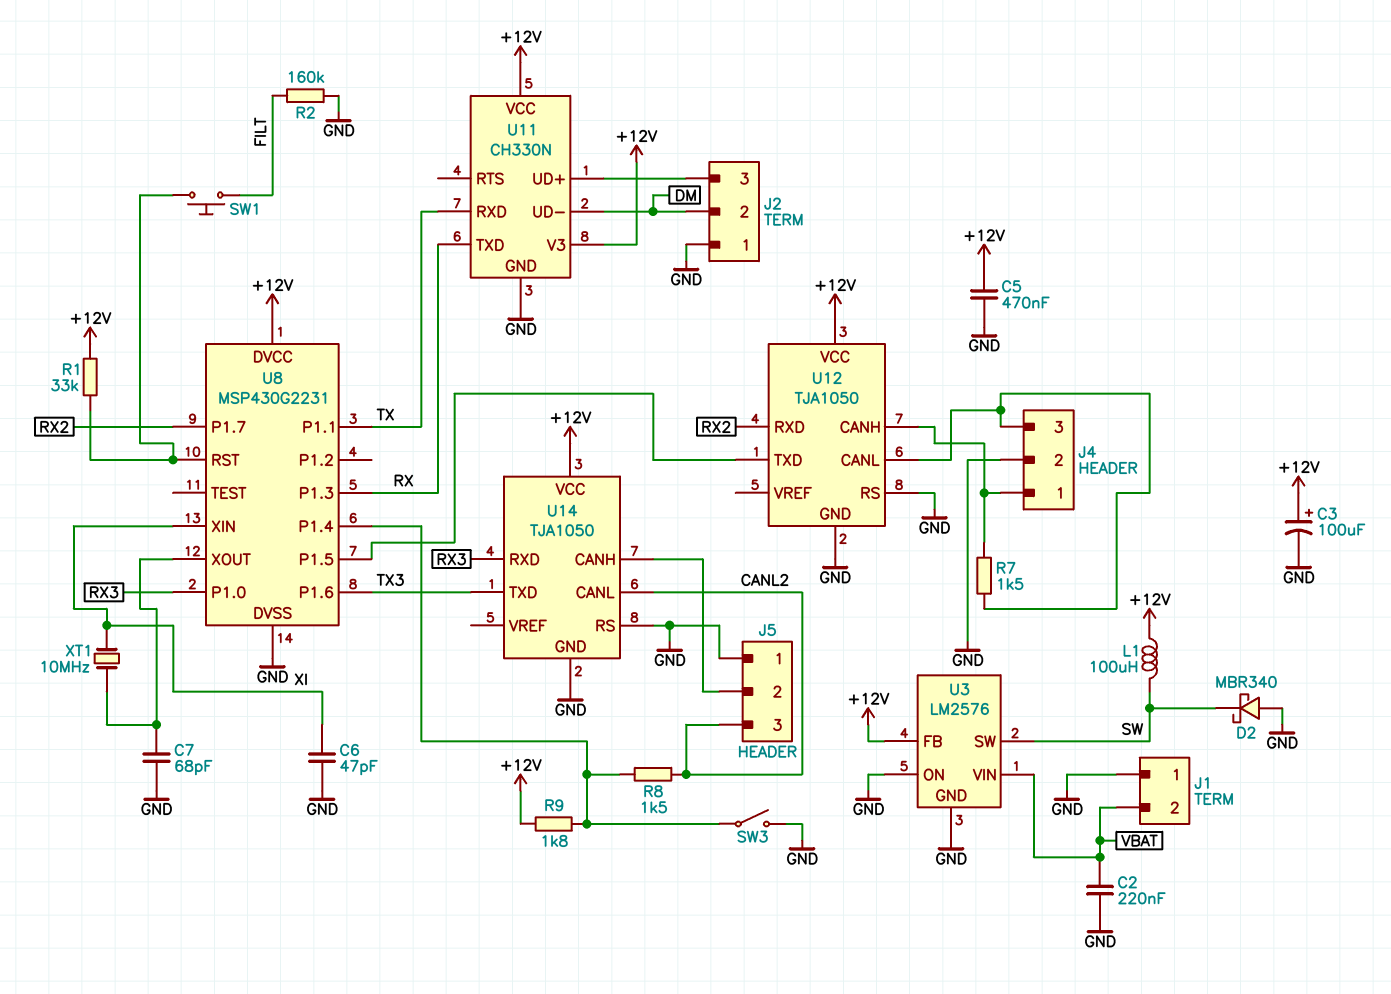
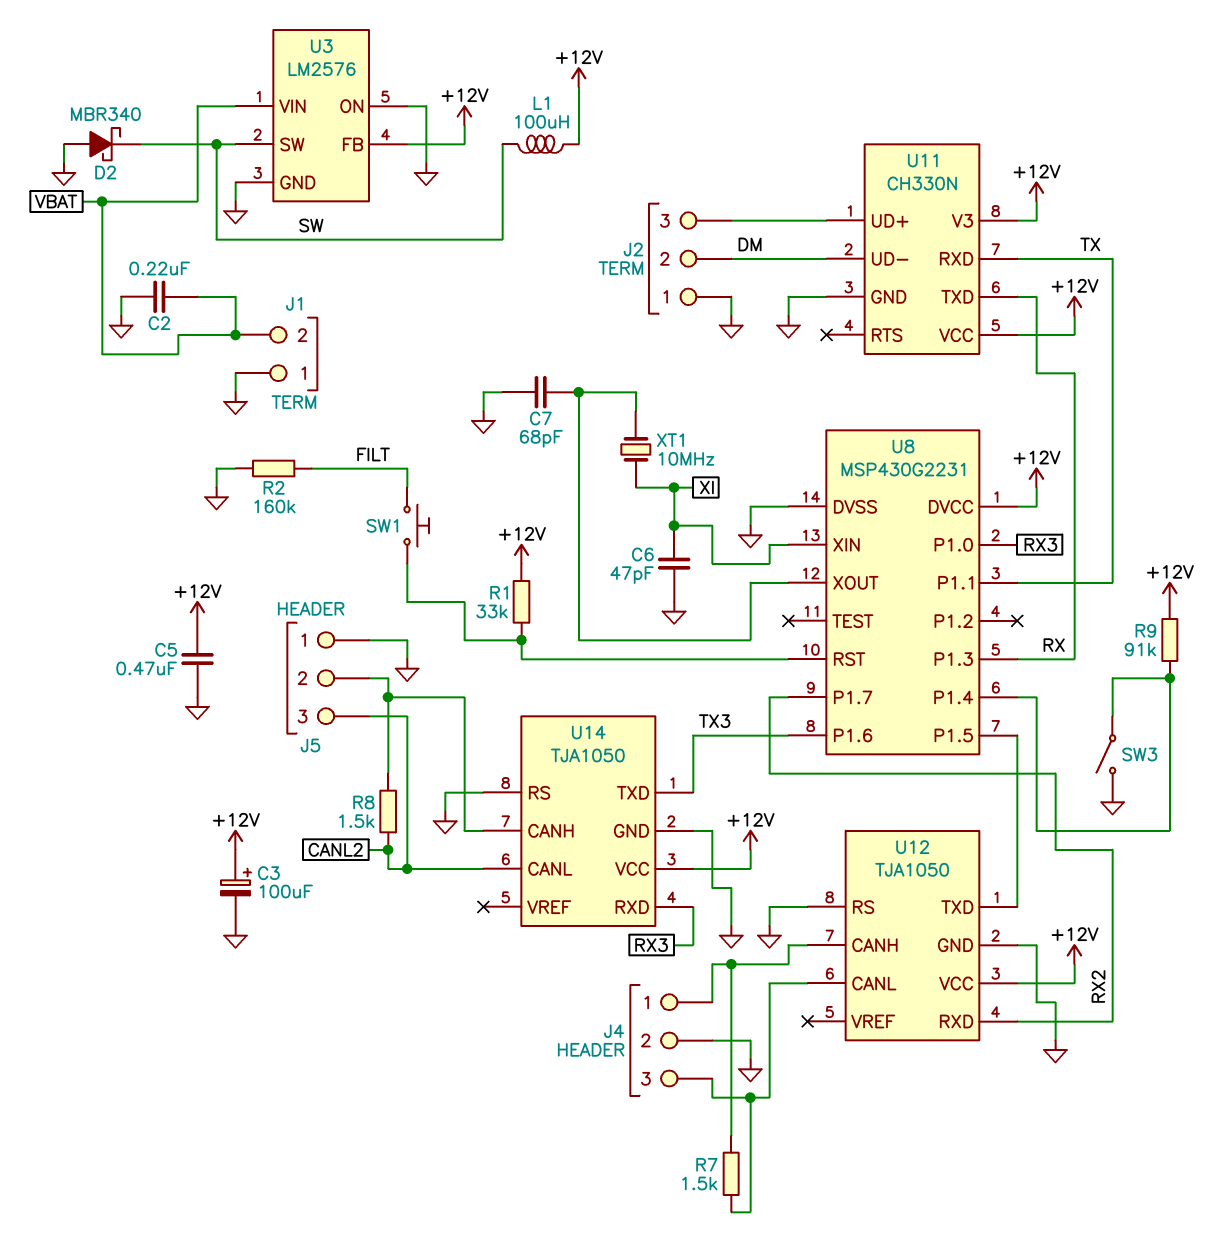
R8: 1.5k (CANL2, U8/P1.4) -> 1.5k (CANL2, J5/2)
R9: 1.8k (+12V, U8/P1.4) -> 91k (+12V, U8/P1.4)

